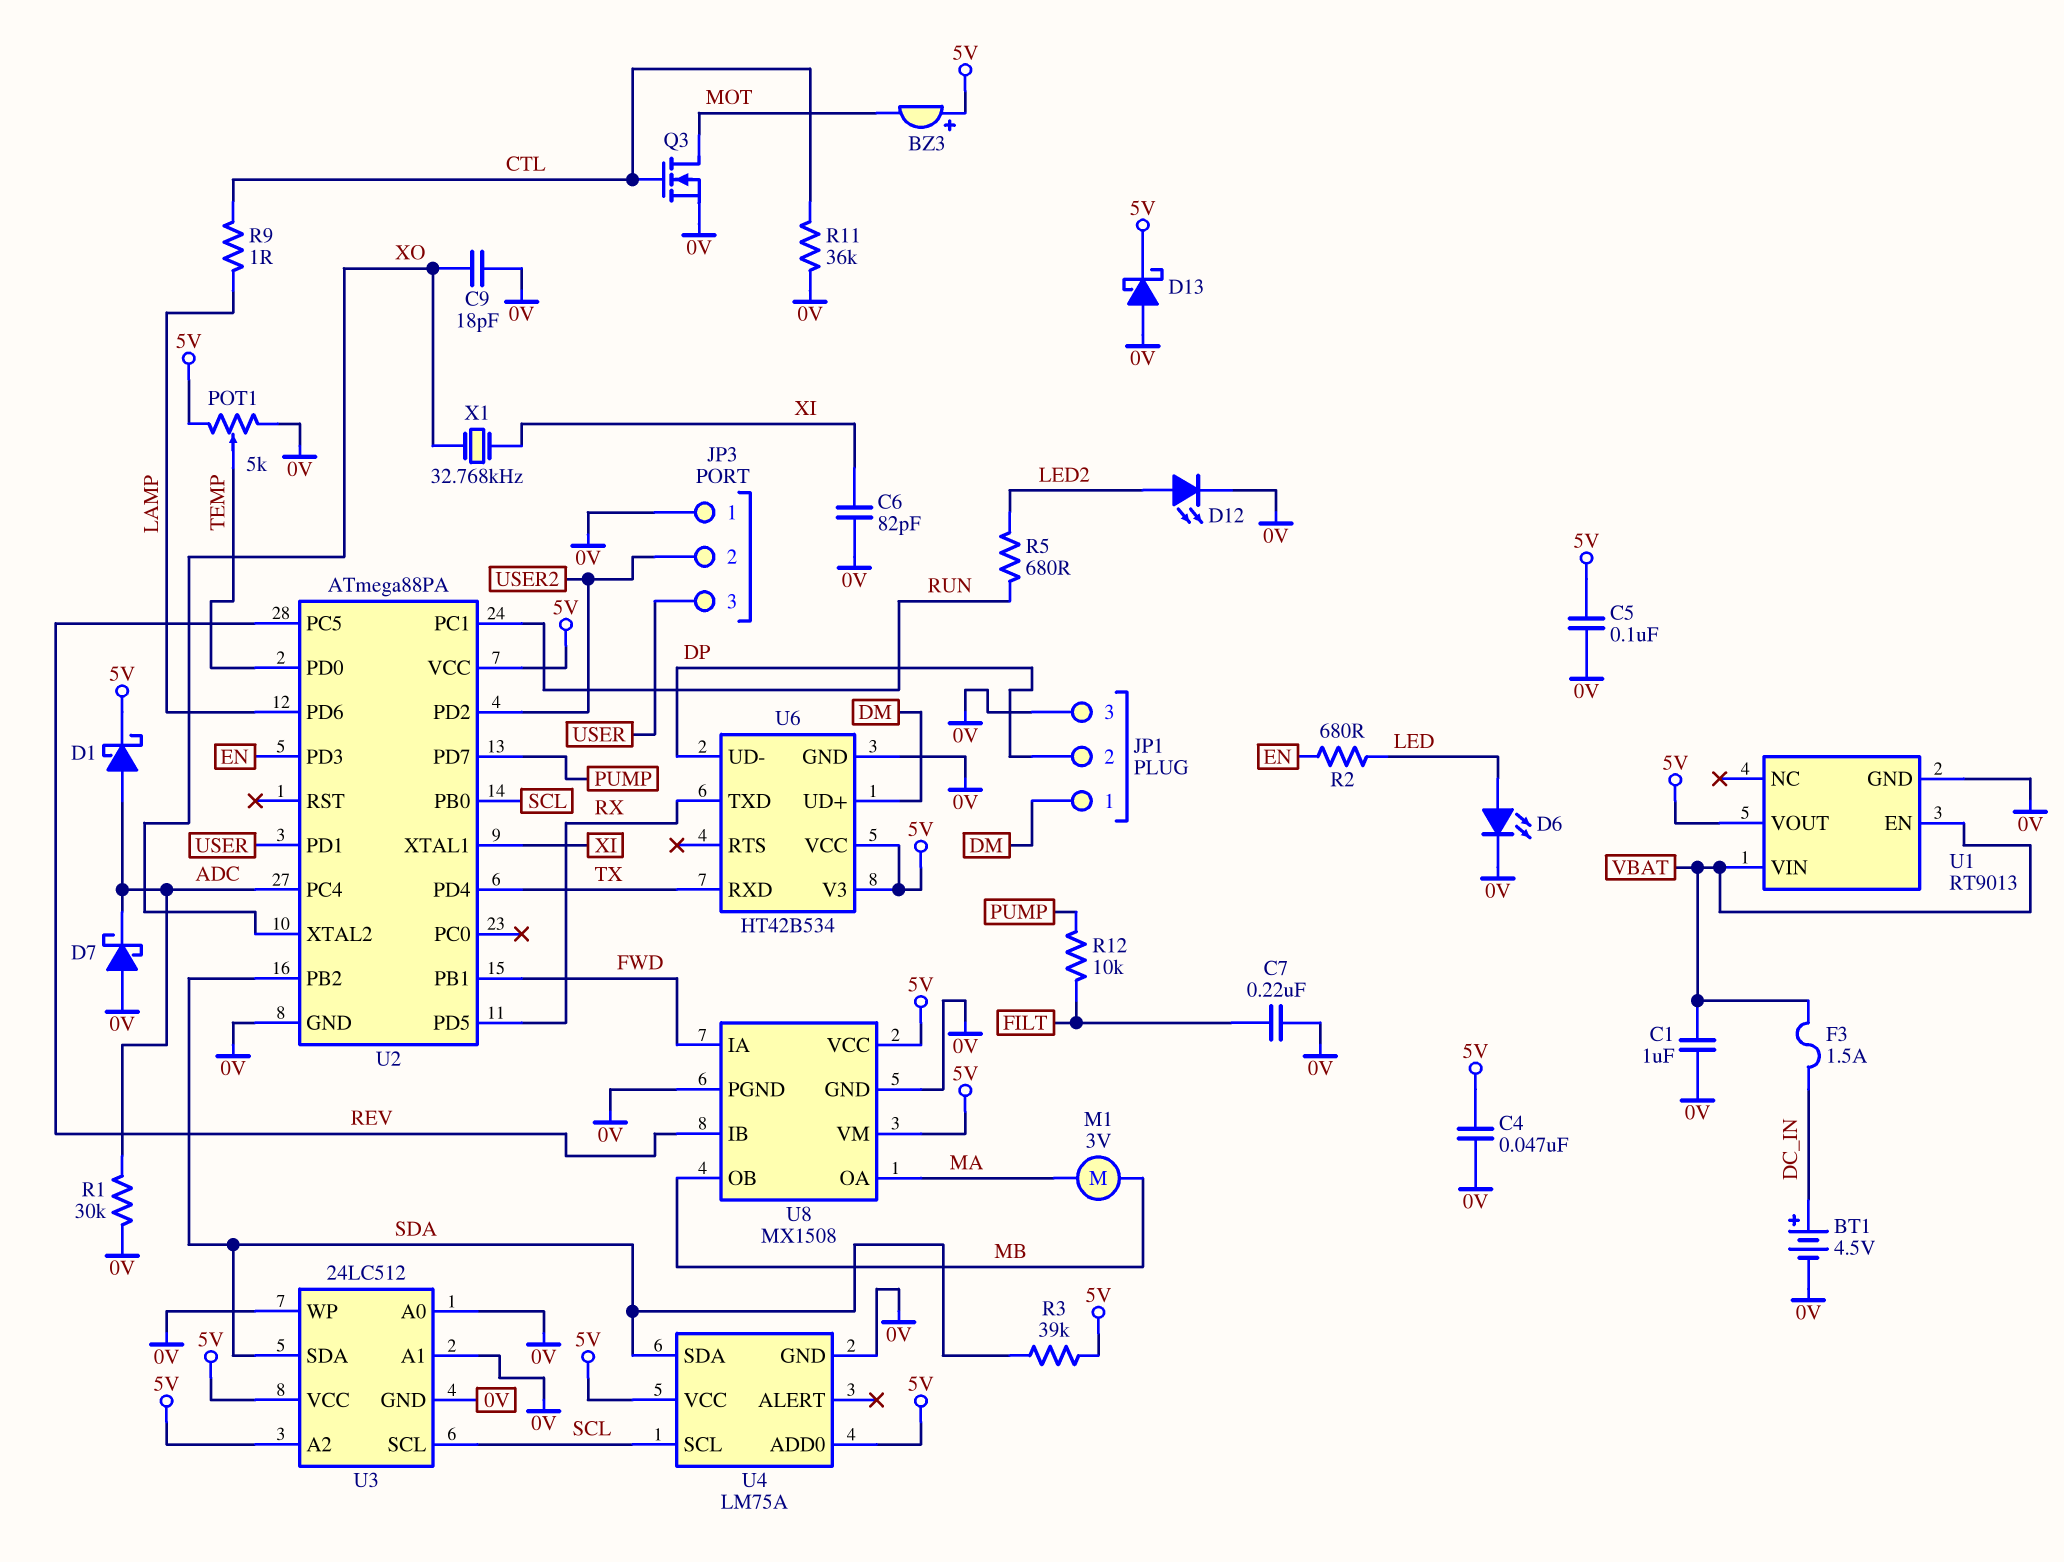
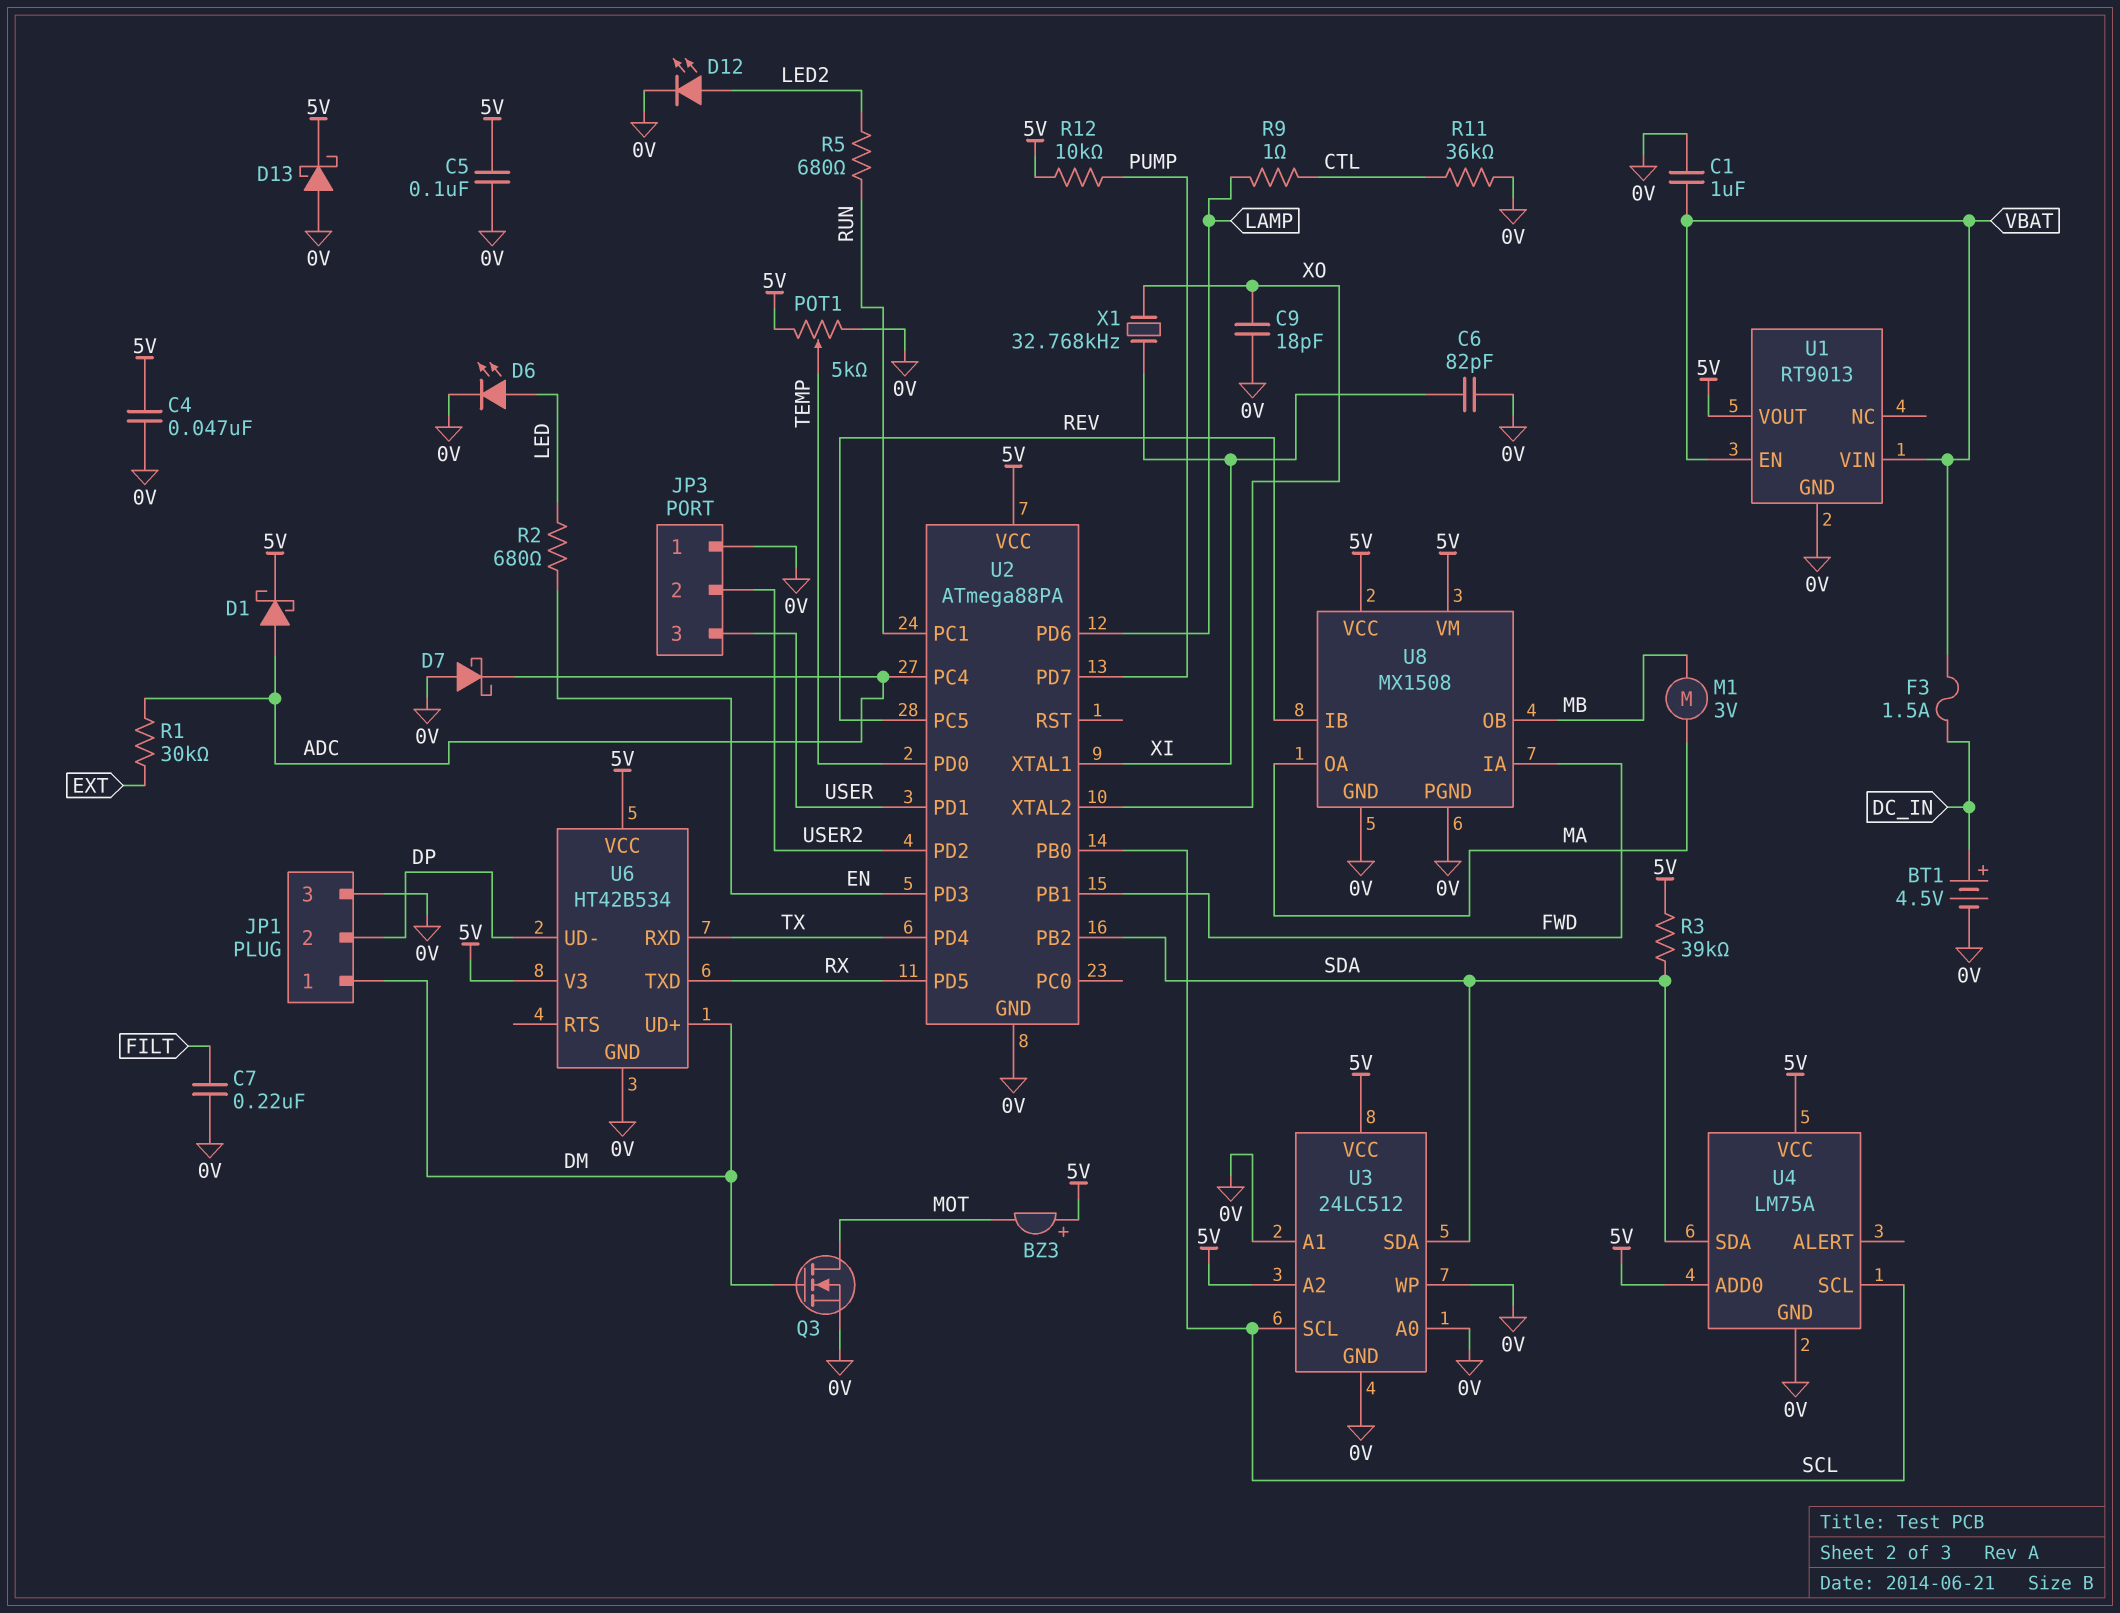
Q3: NMOS (G CTL, D MOT, S 0V) -> NMOS (G DM, D MOT, S 0V)
R1: 30k (0V, ADC) -> 30k (ADC, EXT)
R12: 10k (FILT, PUMP) -> 10k (5V, PUMP)

